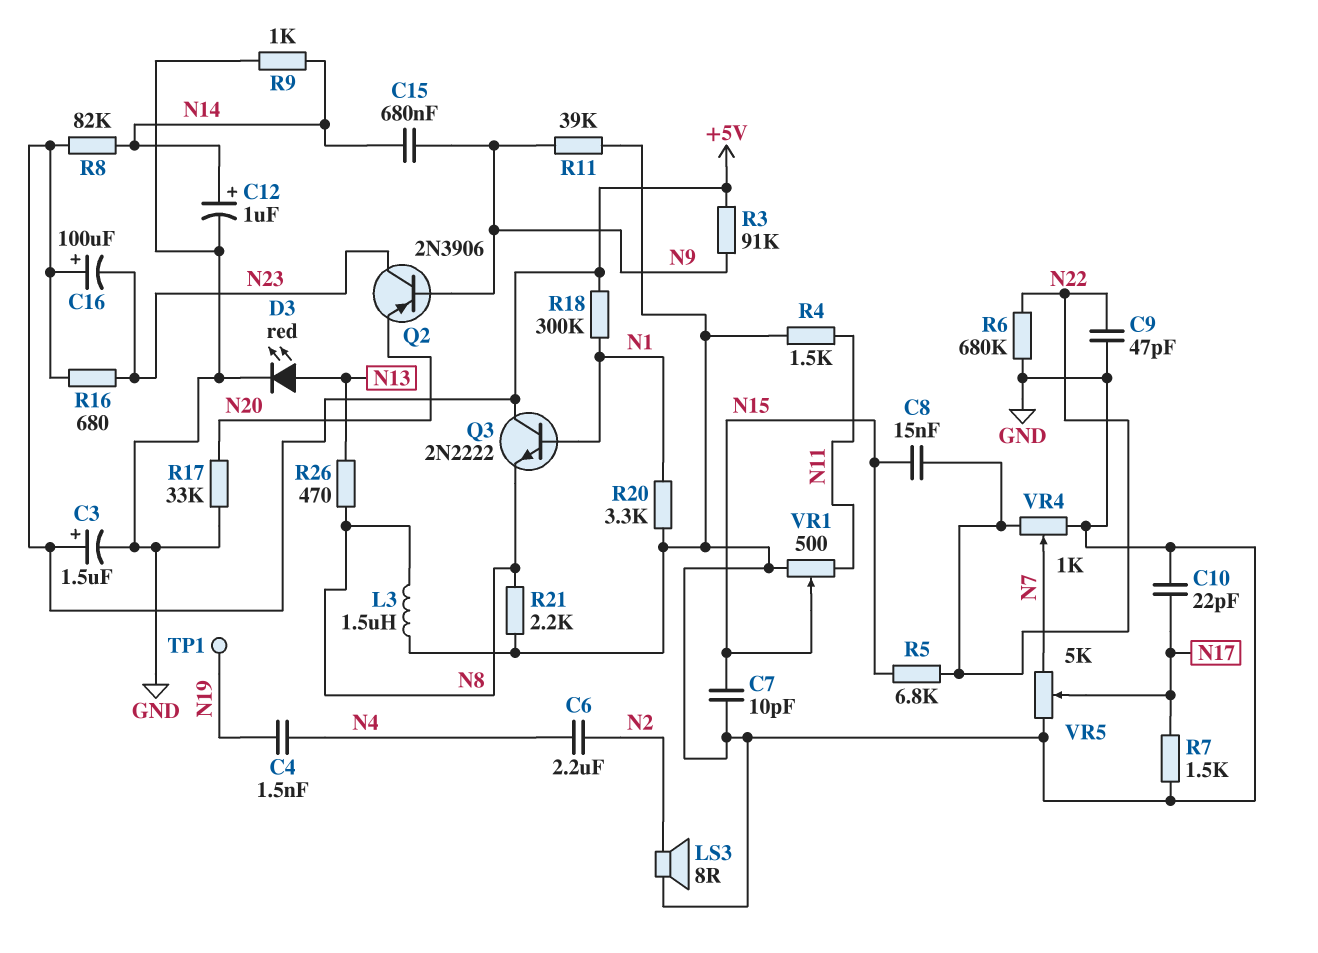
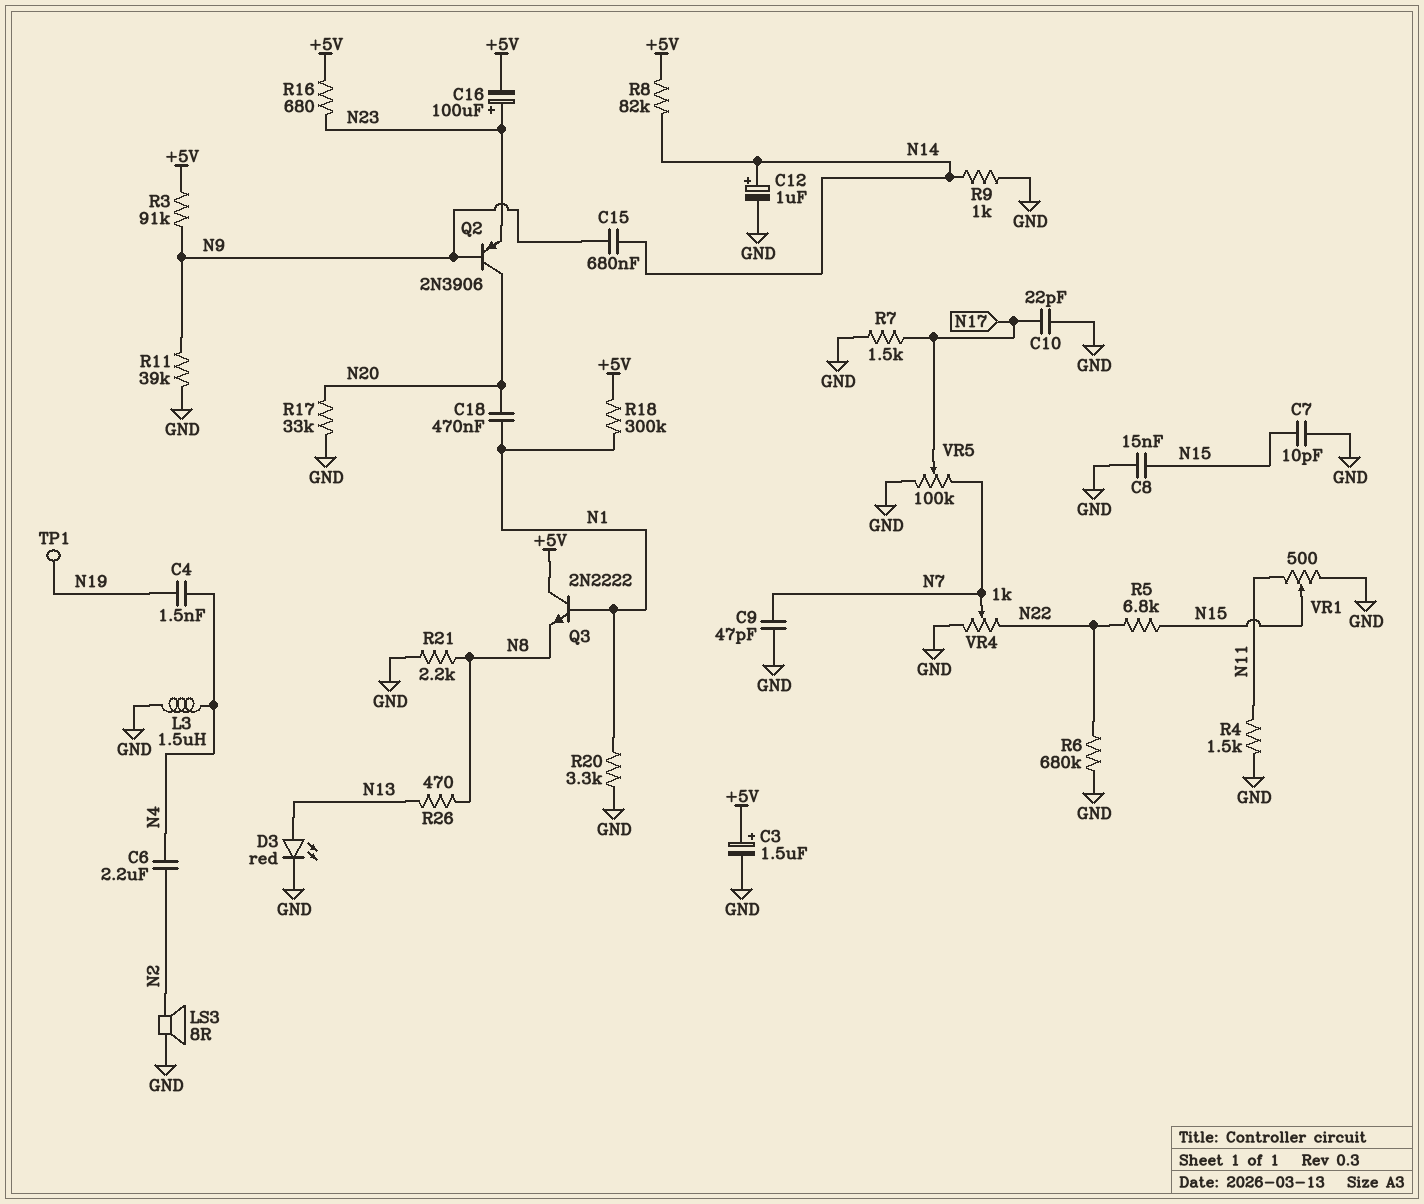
C8: 15nF (N15, N22) -> 15nF (GND, N15)
C9: 47pF (GND, N22) -> 47pF (GND, N7)
C16: 100uF (plus +5V, minus N23) -> 100uF (plus N23, minus +5V)
C18: none -> 470nF (N1, N20)
L3: 1.5uH (GND, N8) -> 1.5uH (GND, N4)
Q2: PNP 2N3906 (B N9, C N23, E N20) -> PNP 2N3906 (B N9, C N20, E N23)
VR5: 5k (GND, N7, wiper N17) -> 100k (GND, N7, wiper N17)

